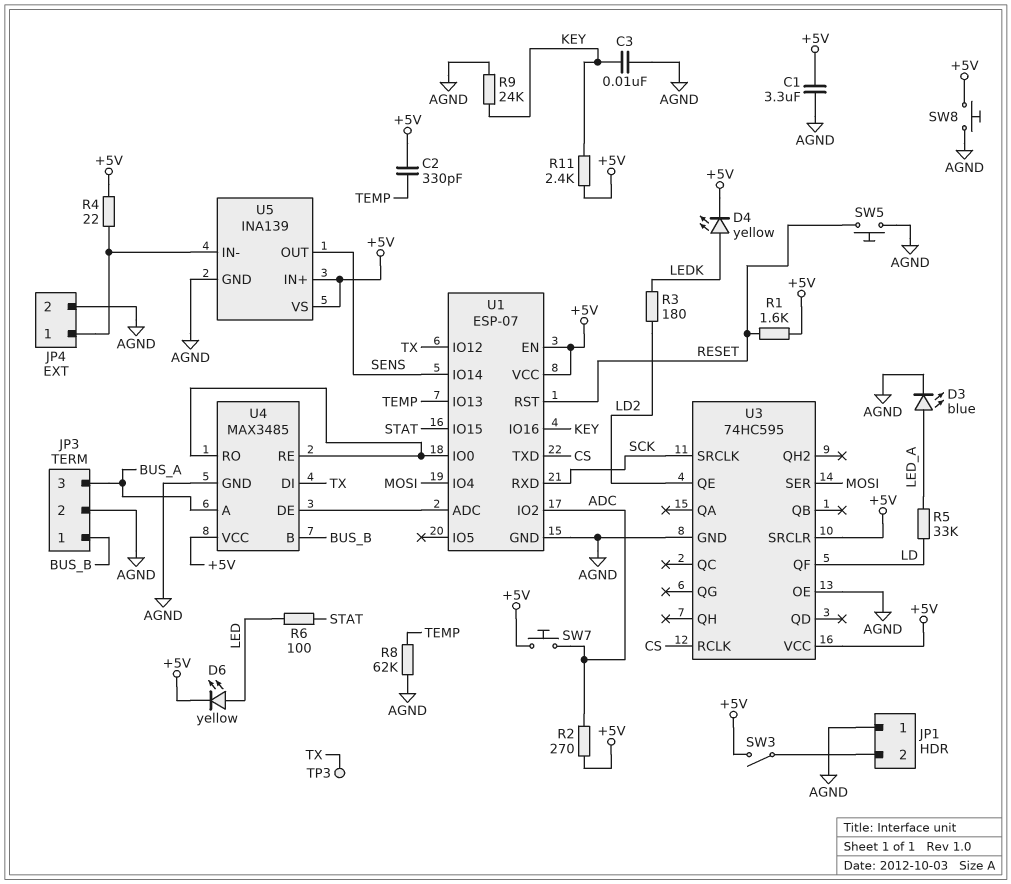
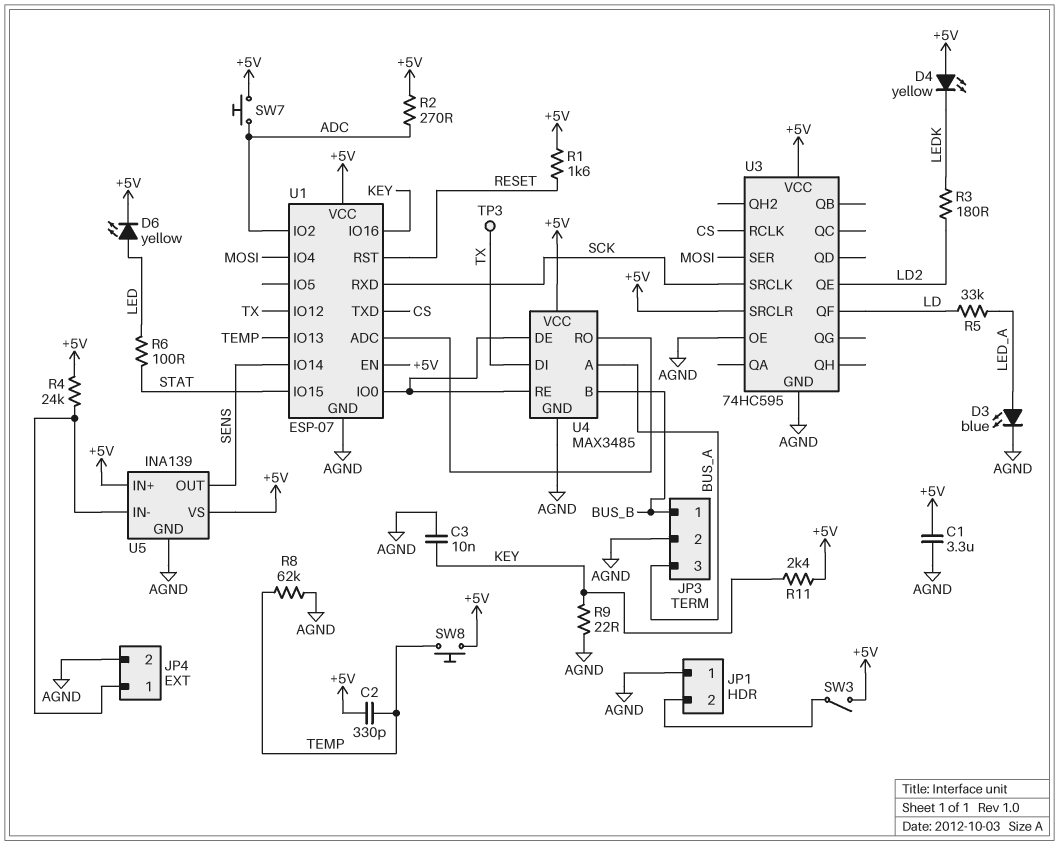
D4: LED yellow (A LEDK, K +5V) -> LED yellow (A +5V, K LEDK)
R4: 22 (+5V, JP4/1) -> 24k (+5V, JP4/1)
R9: 24k (AGND, KEY) -> 22 (AGND, KEY)
SW5: button (AGND, RESET) -> none
SW8: button (+5V, AGND) -> button (+5V, TEMP)
U4 pin DE: U1/ADC -> U1/IO0
U4 pin RO: U1/IO0 -> U1/ADC

